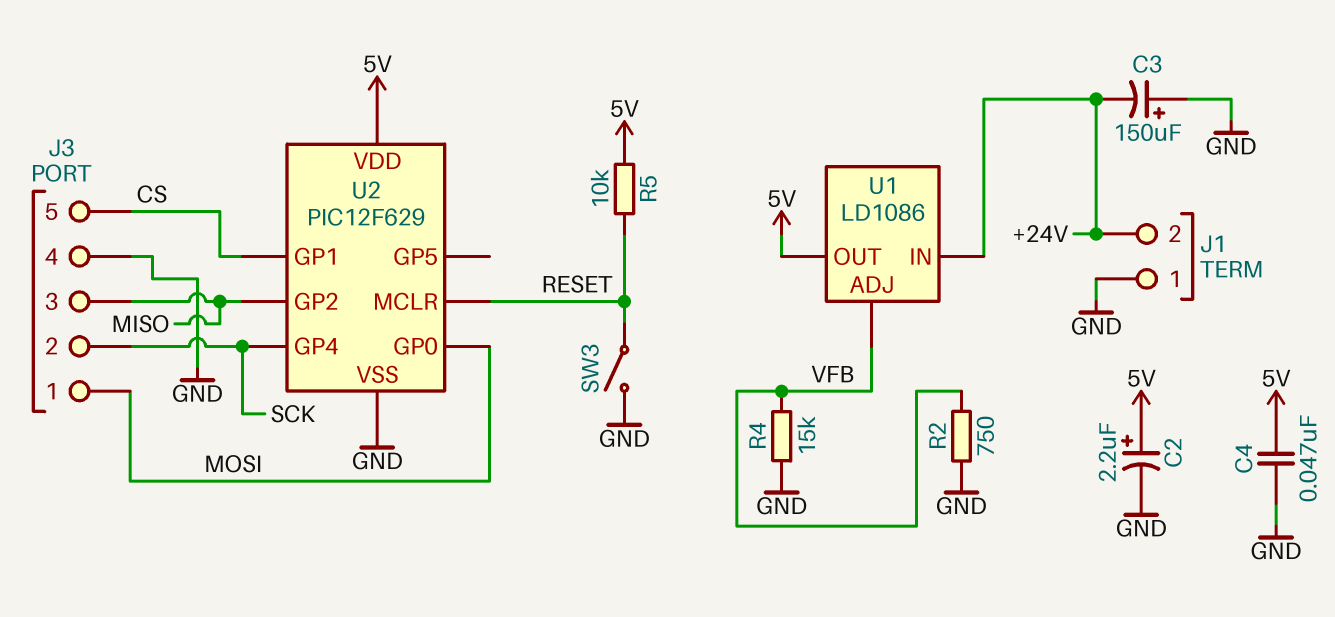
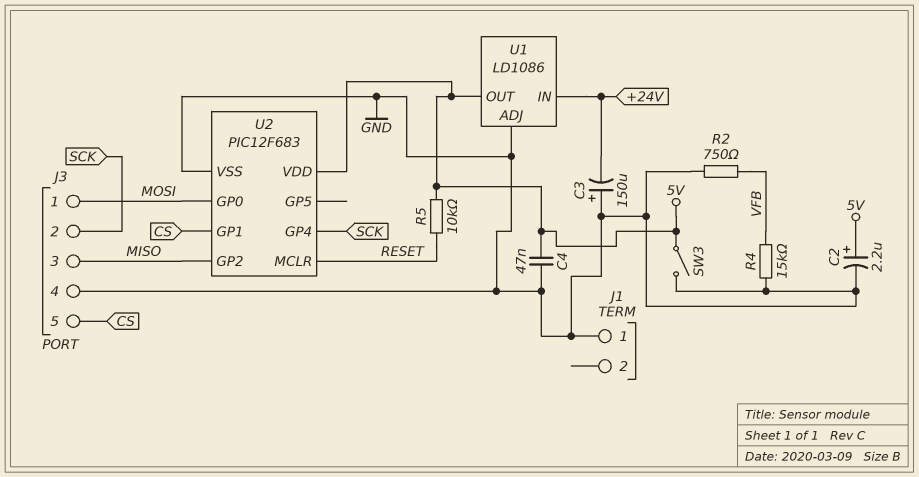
J1 pin 2: +24V -> none
SW3: switch (GND, RESET) -> switch (5V, GND)
U1 pin ADJ: VFB -> GND
U2: PIC12F629 -> PIC12F683

